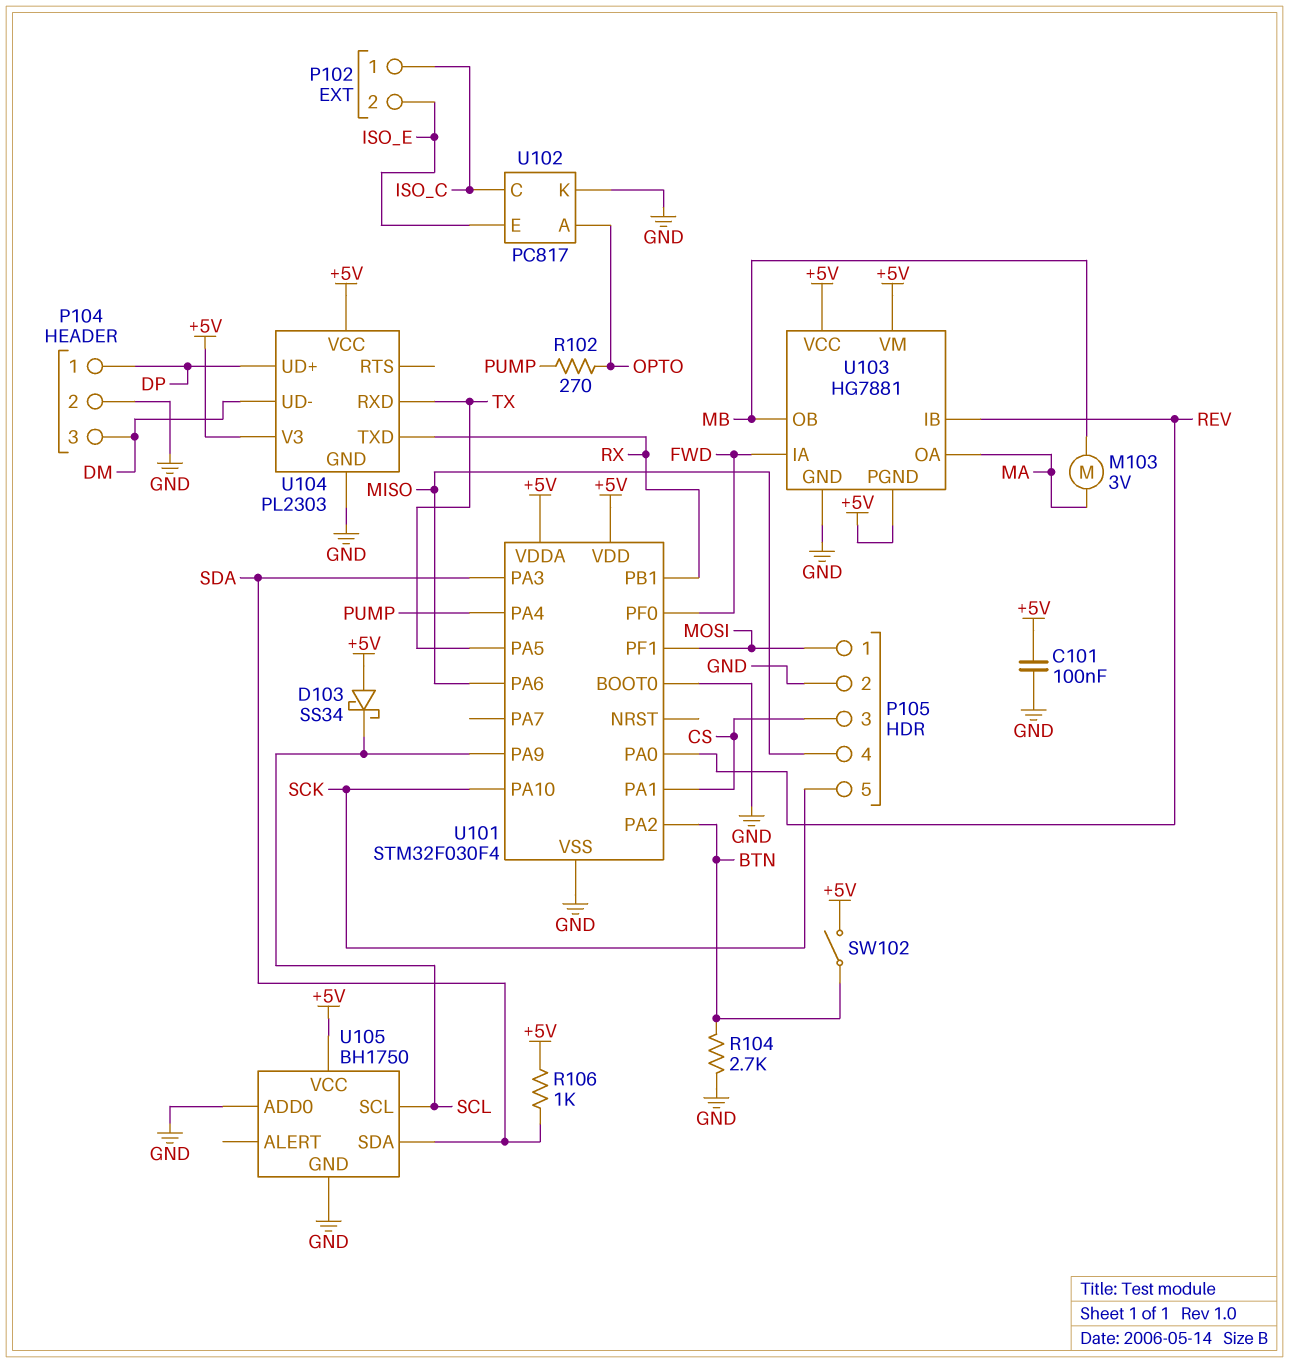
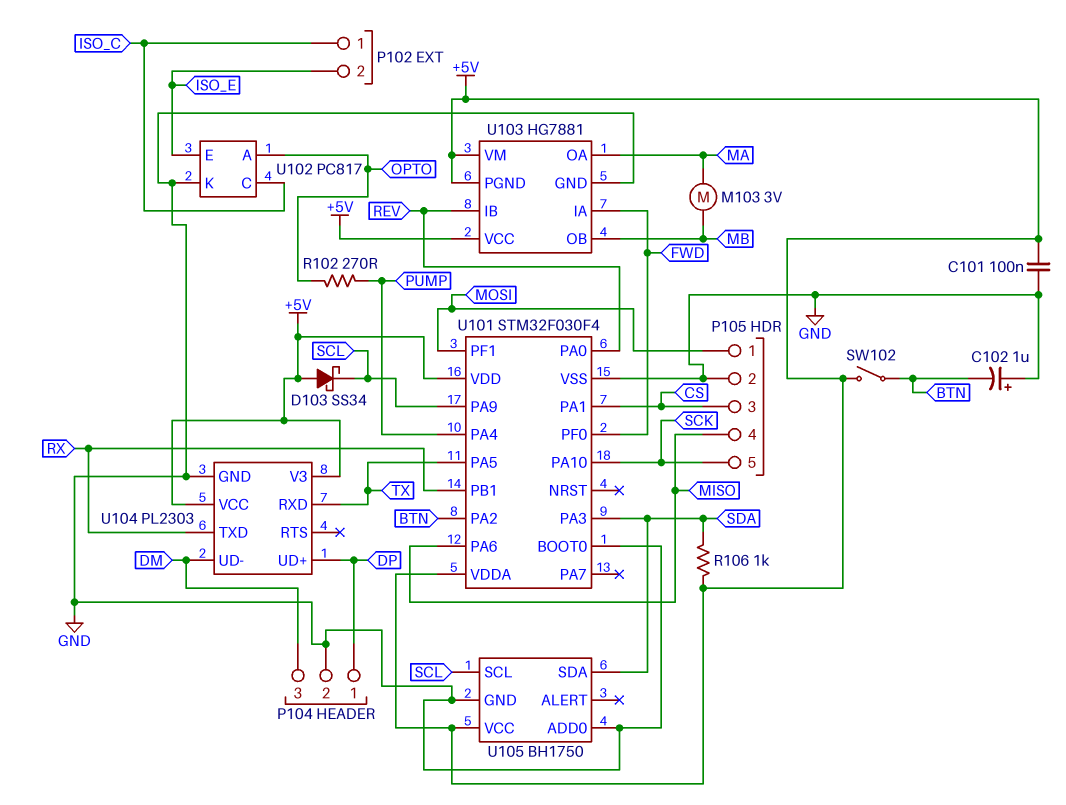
C102: none -> 1uF (plus GND, minus BTN)
R104: 2.7k (BTN, GND) -> none

